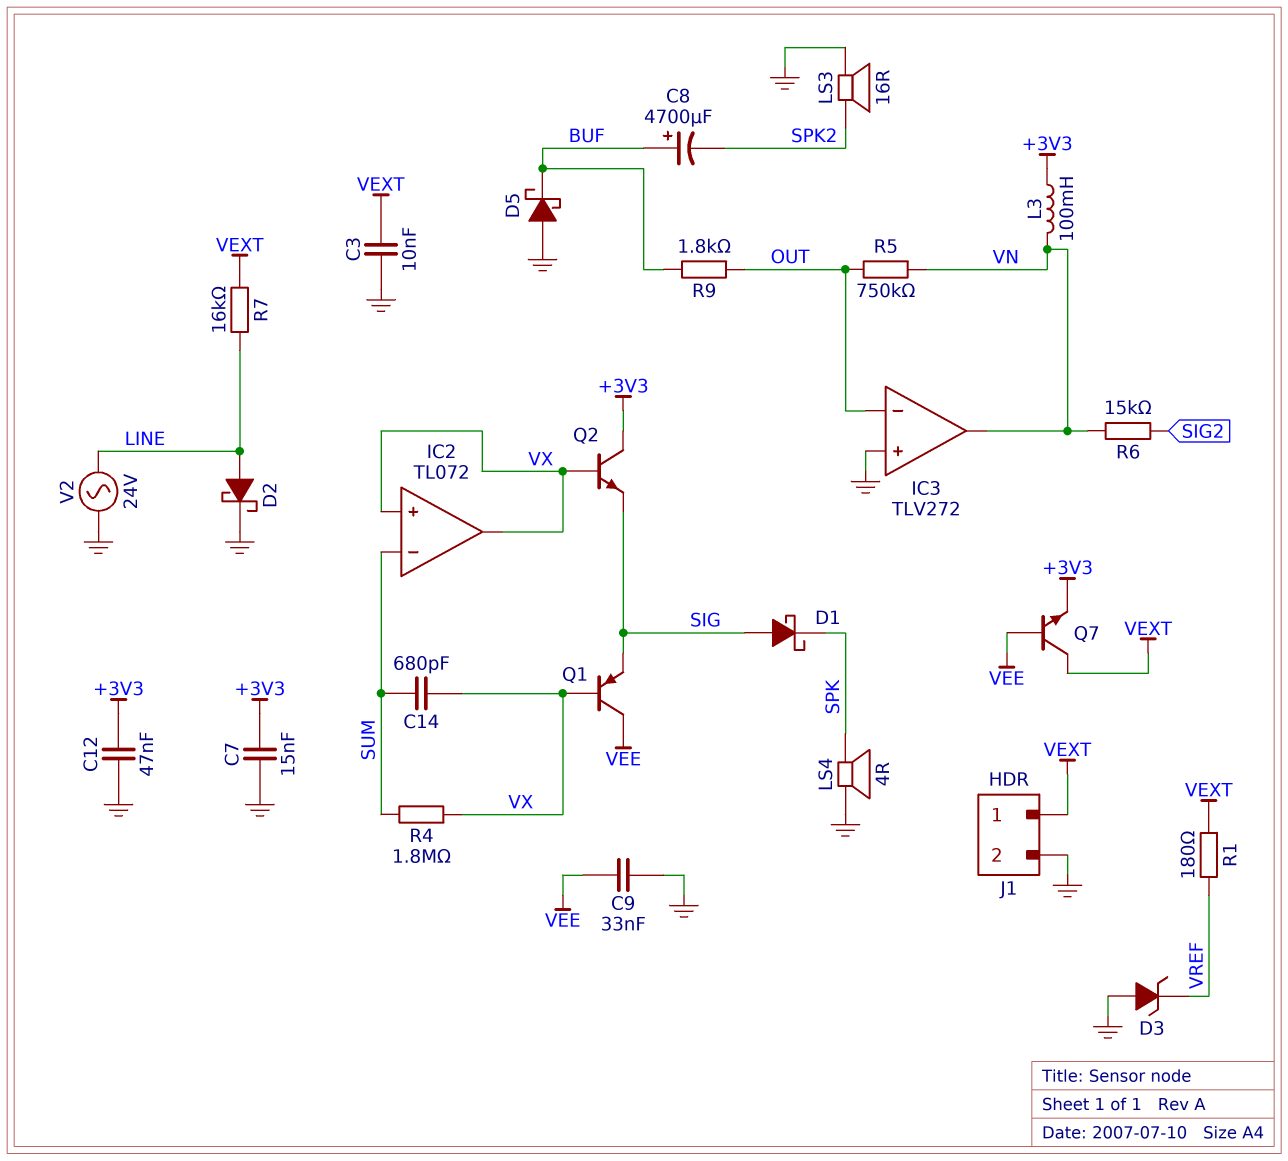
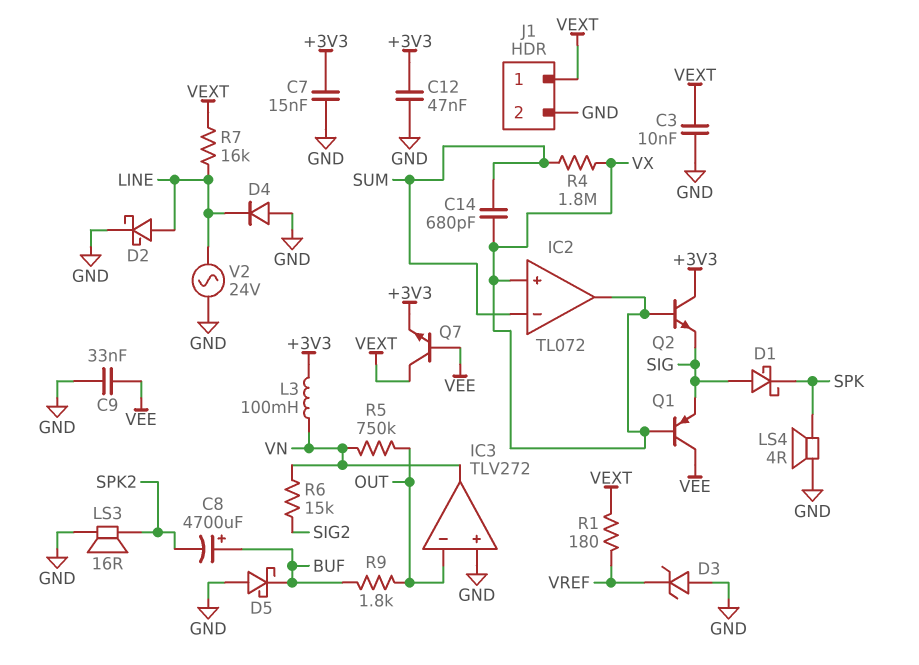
D4: none -> diode (A GND, K LINE)

